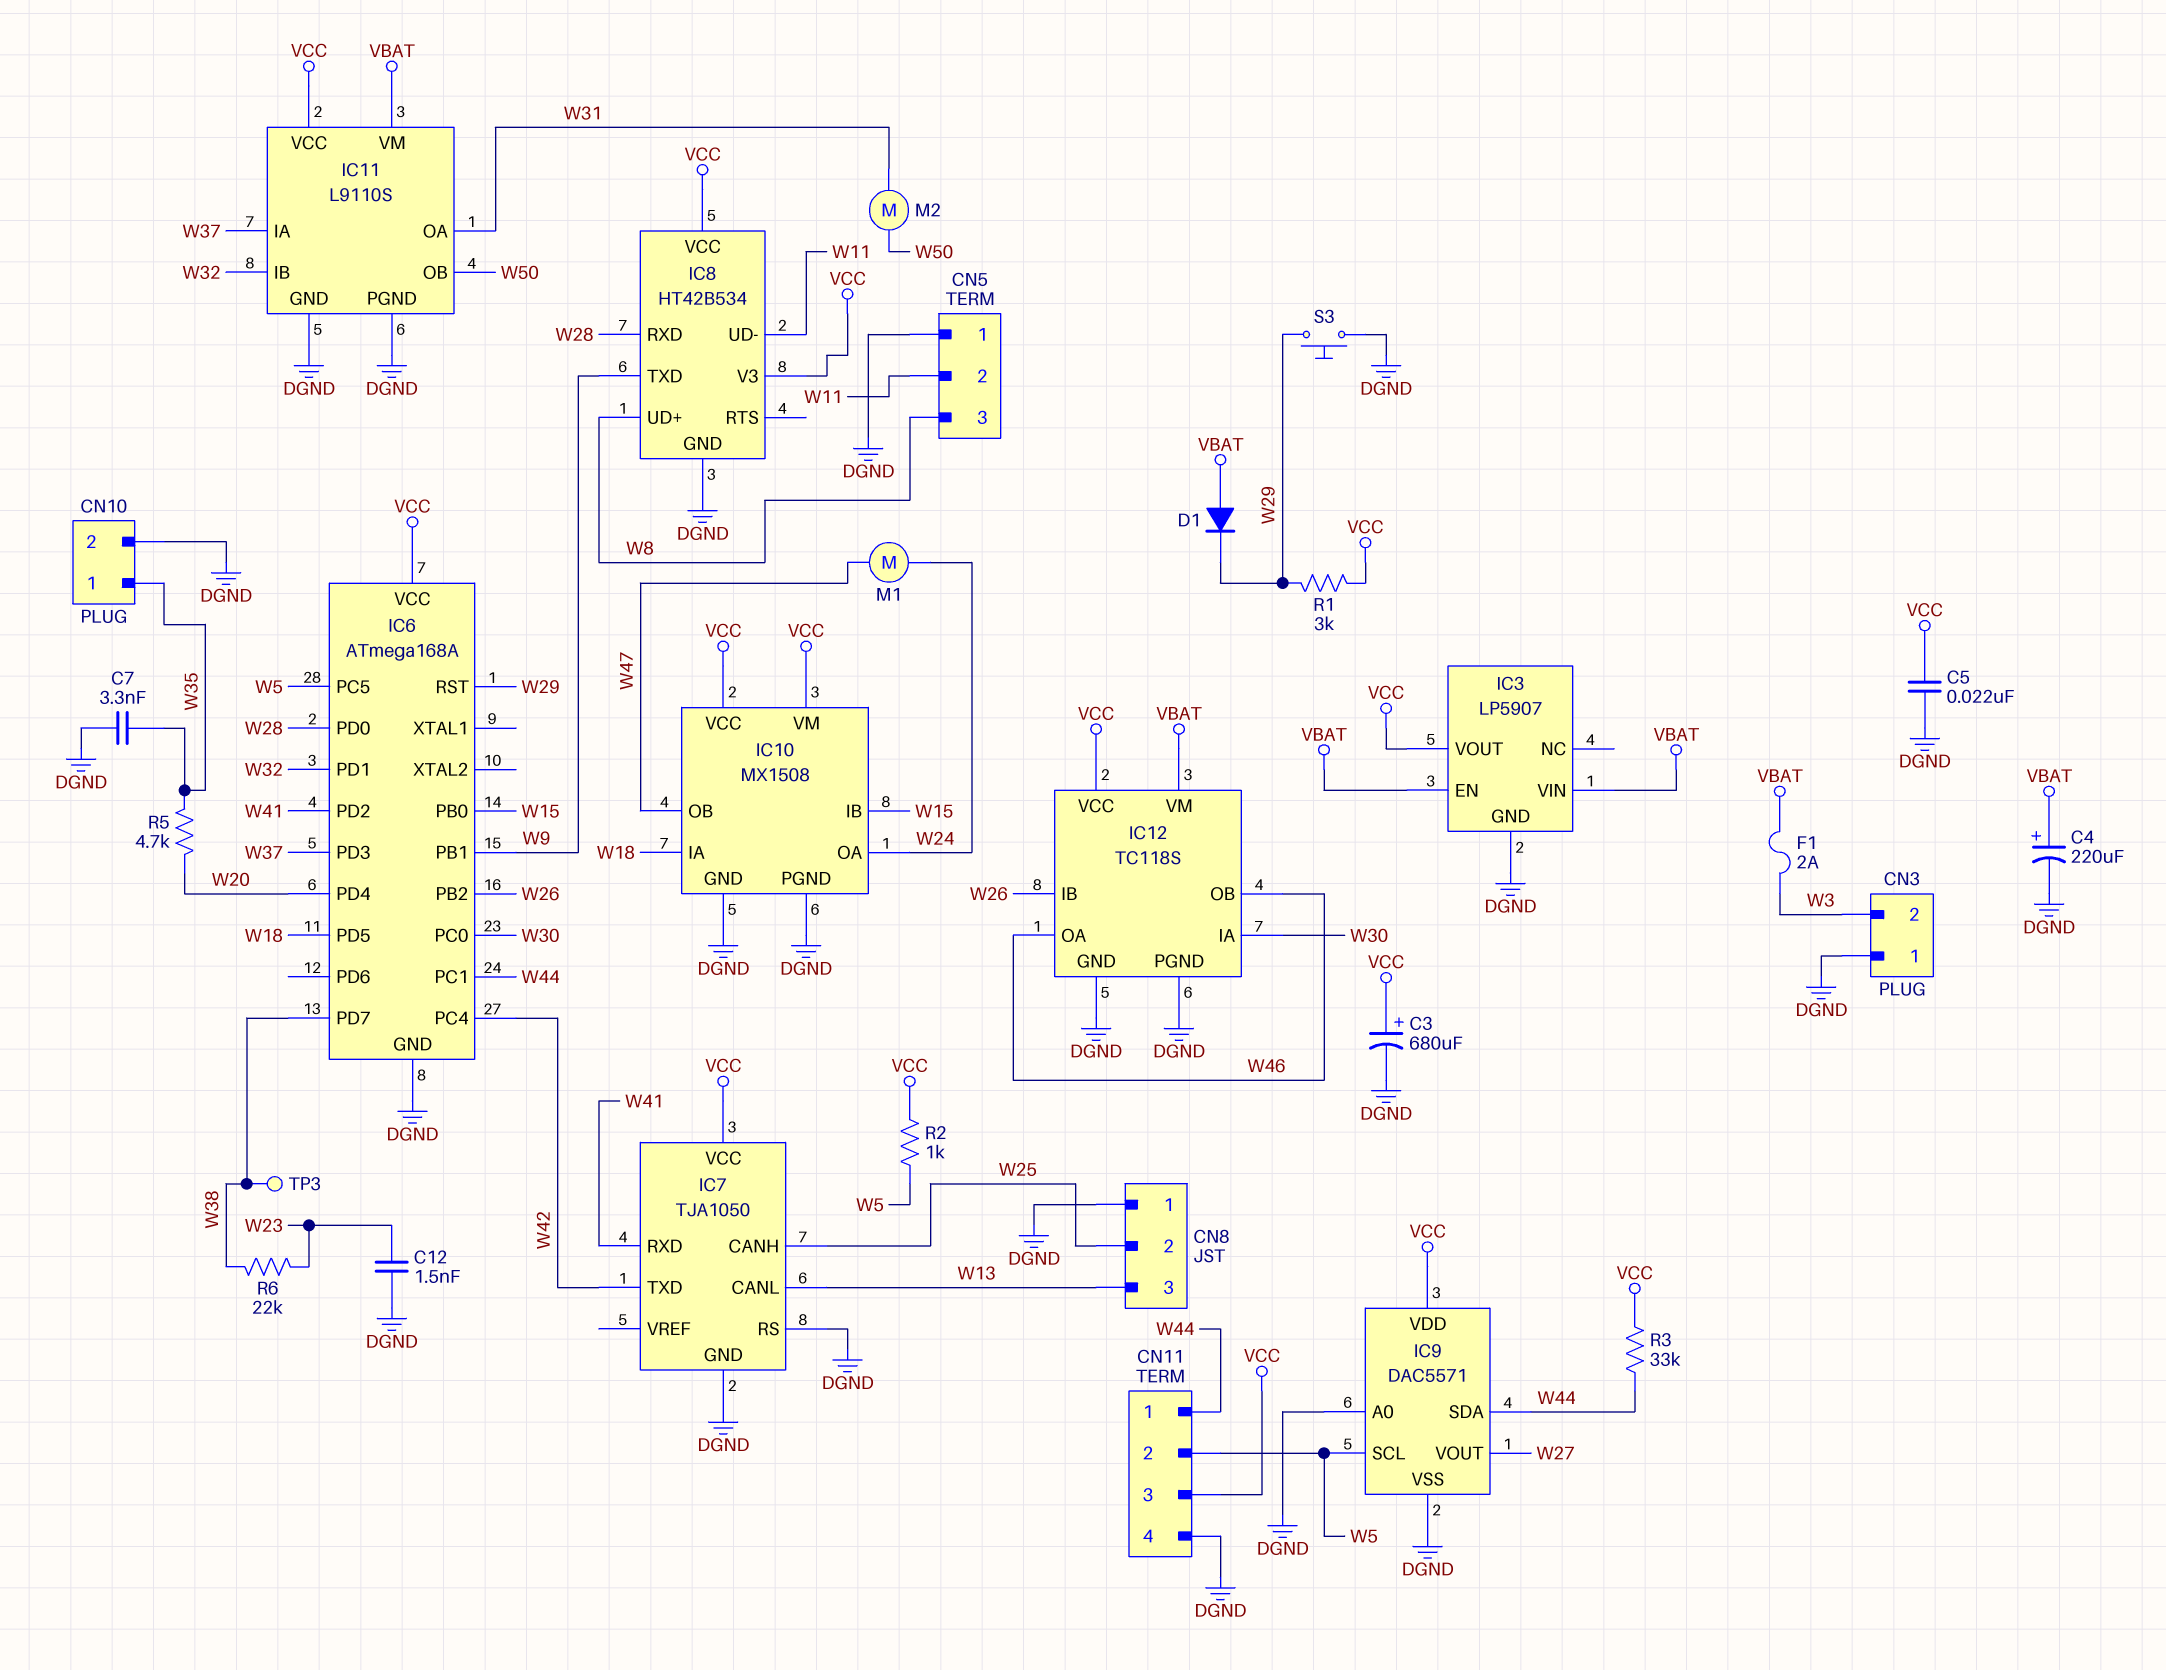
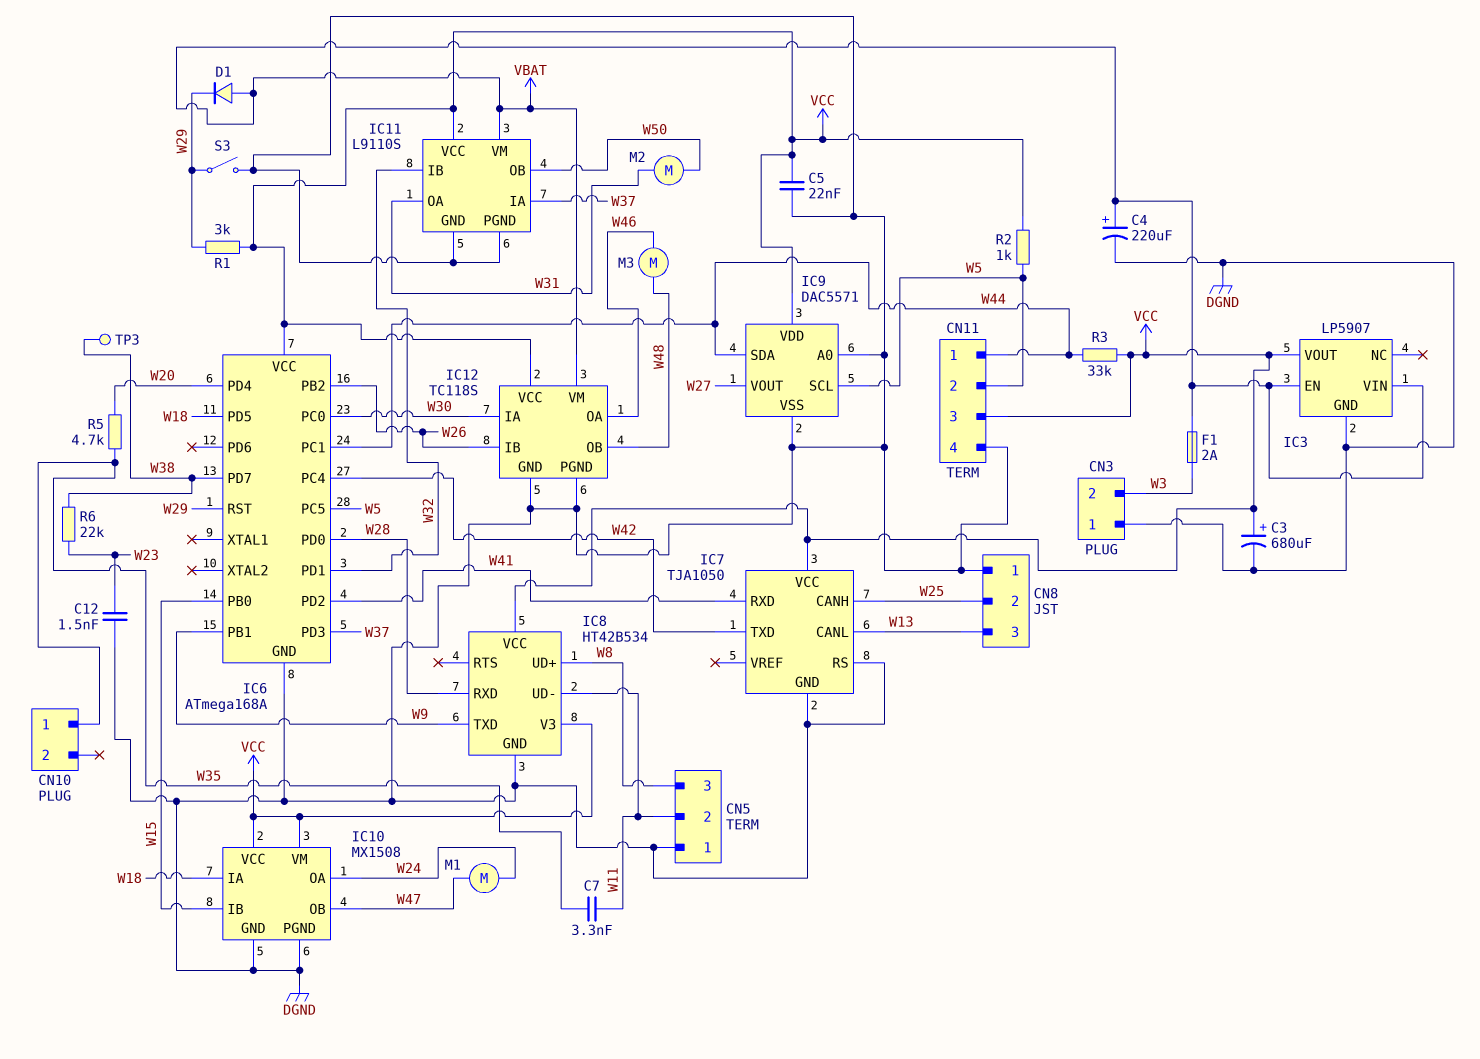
C7: 3.3nF (DGND, W35) -> 3.3nF (W11, W35)
CN10 pin 2: DGND -> none
IC12 pin OB: W46 -> W48
M3: none -> motor (W46, W48)
S3: button (DGND, W29) -> switch (DGND, W29)

